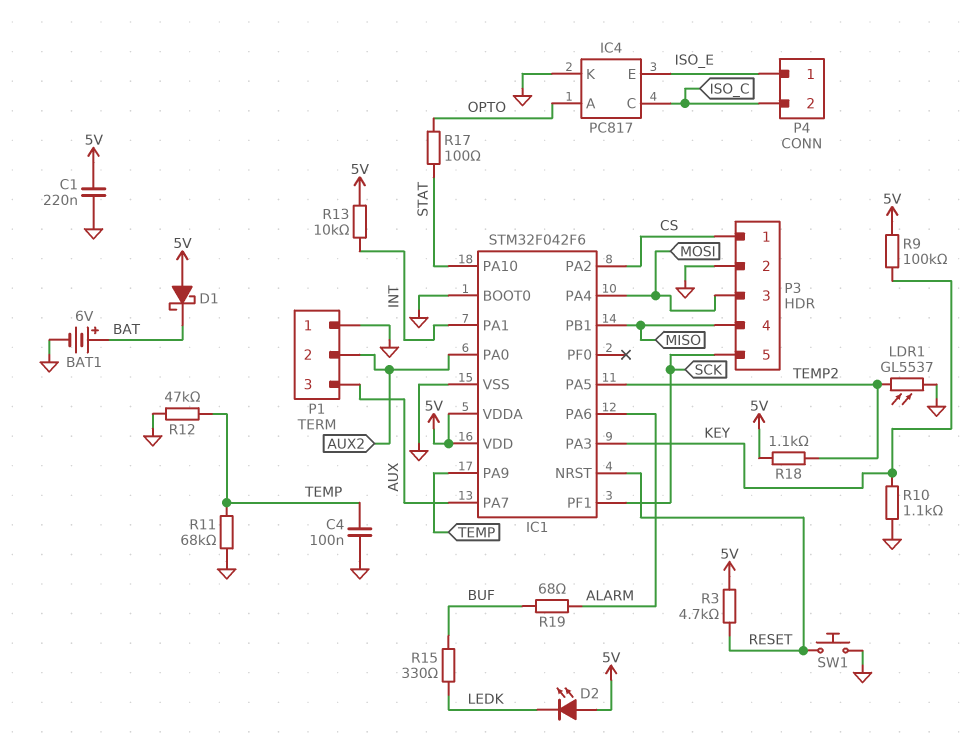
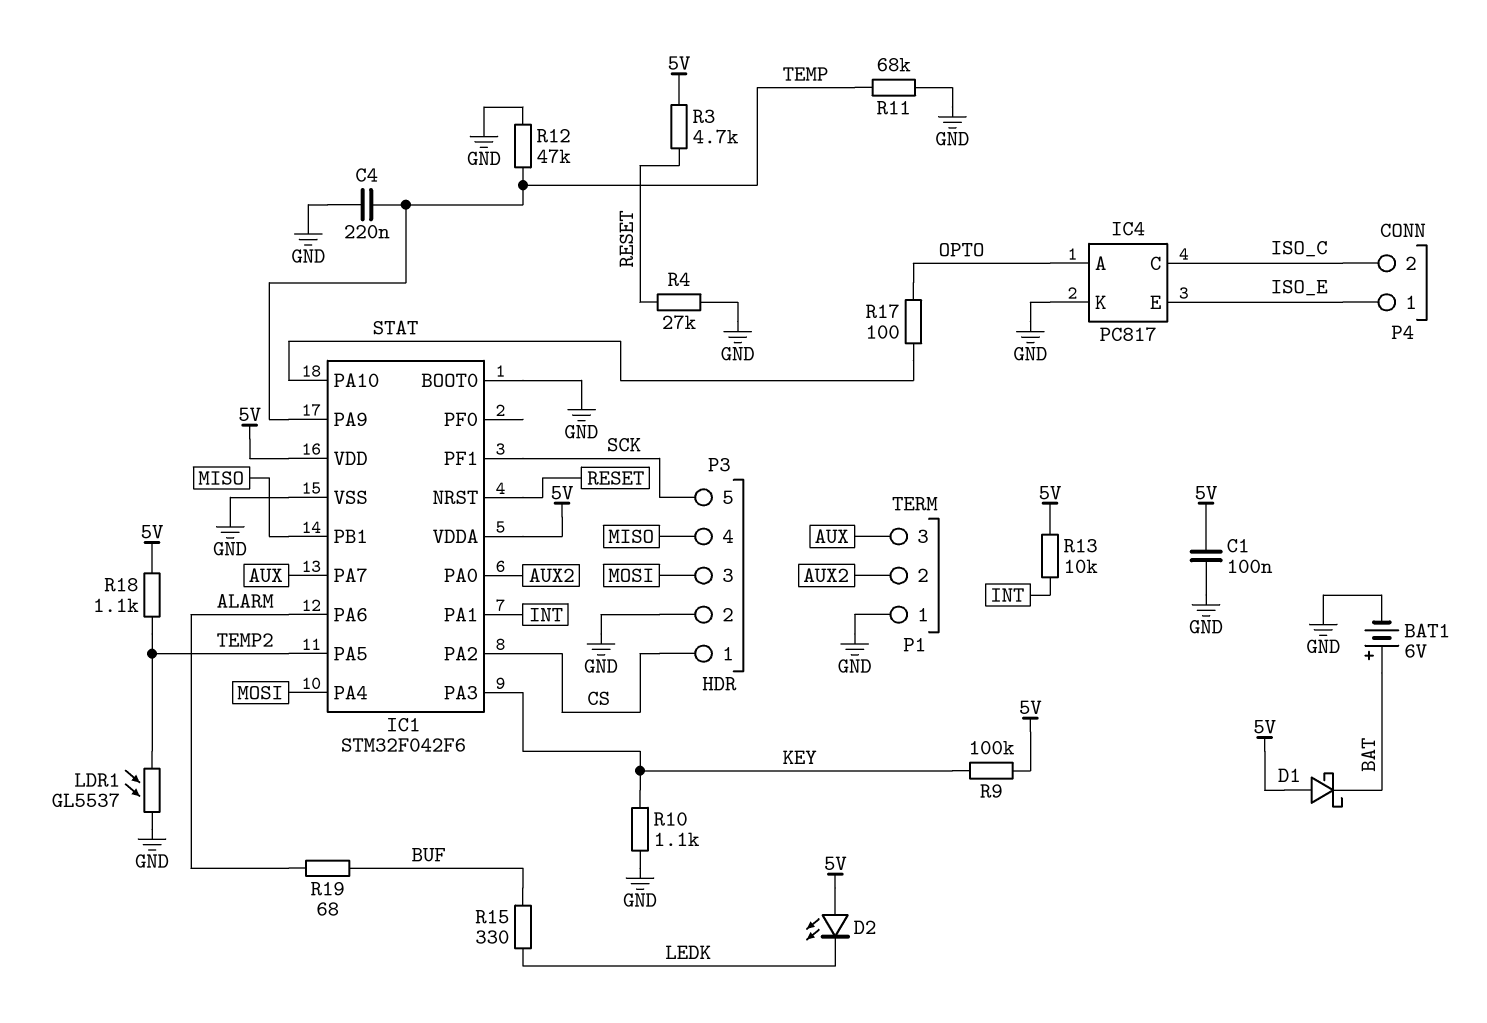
C1: 220nF (5V, GND) -> 100nF (5V, GND)
C4: 100nF (GND, TEMP) -> 220nF (GND, TEMP)
R4: none -> 27k (GND, RESET)
SW1: button (GND, RESET) -> none

